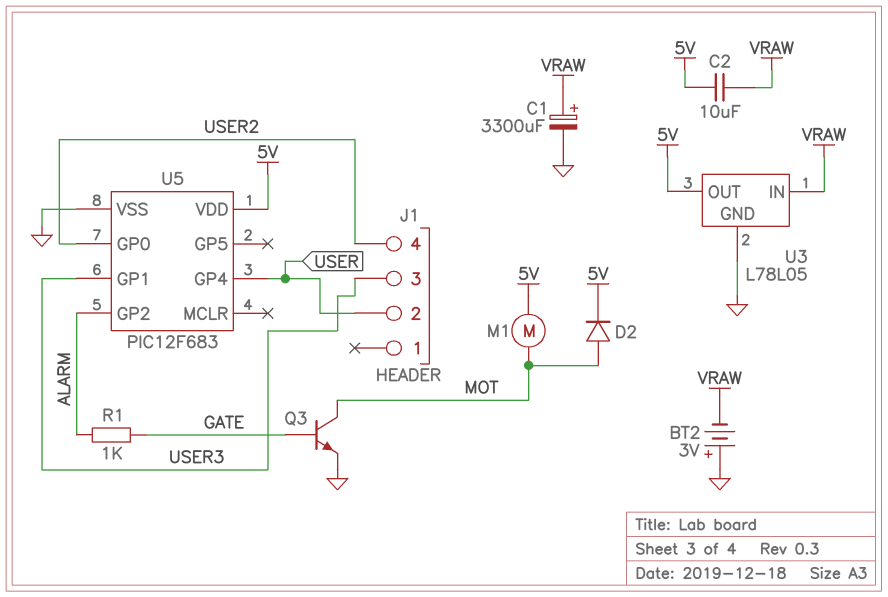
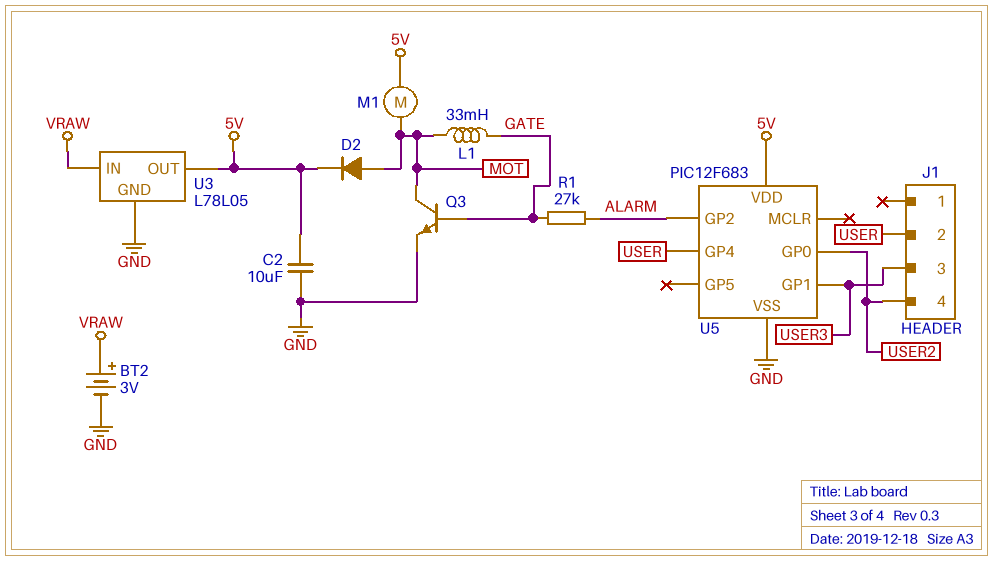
BT2: 3V (plus GND, minus VRAW) -> 3V (plus VRAW, minus GND)
C1: 3300uF (plus VRAW, minus GND) -> none
C2: 10uF (5V, VRAW) -> 10uF (5V, GND)
L1: none -> 33mH (GATE, MOT)
R1: 1k (ALARM, GATE) -> 27k (ALARM, GATE)

